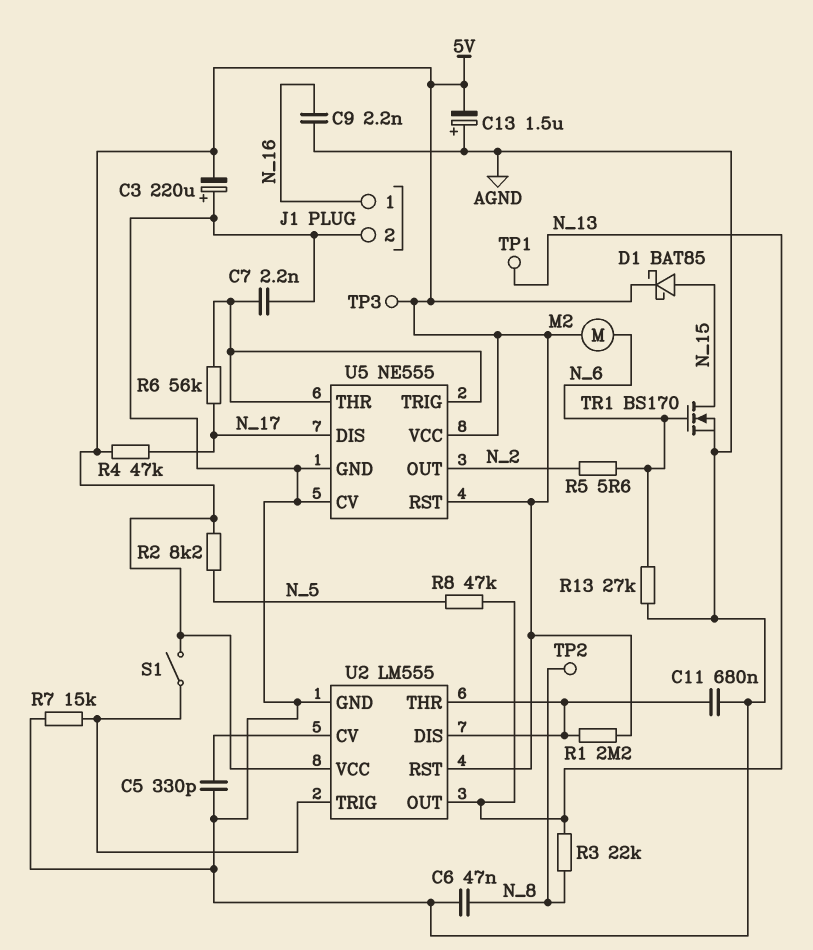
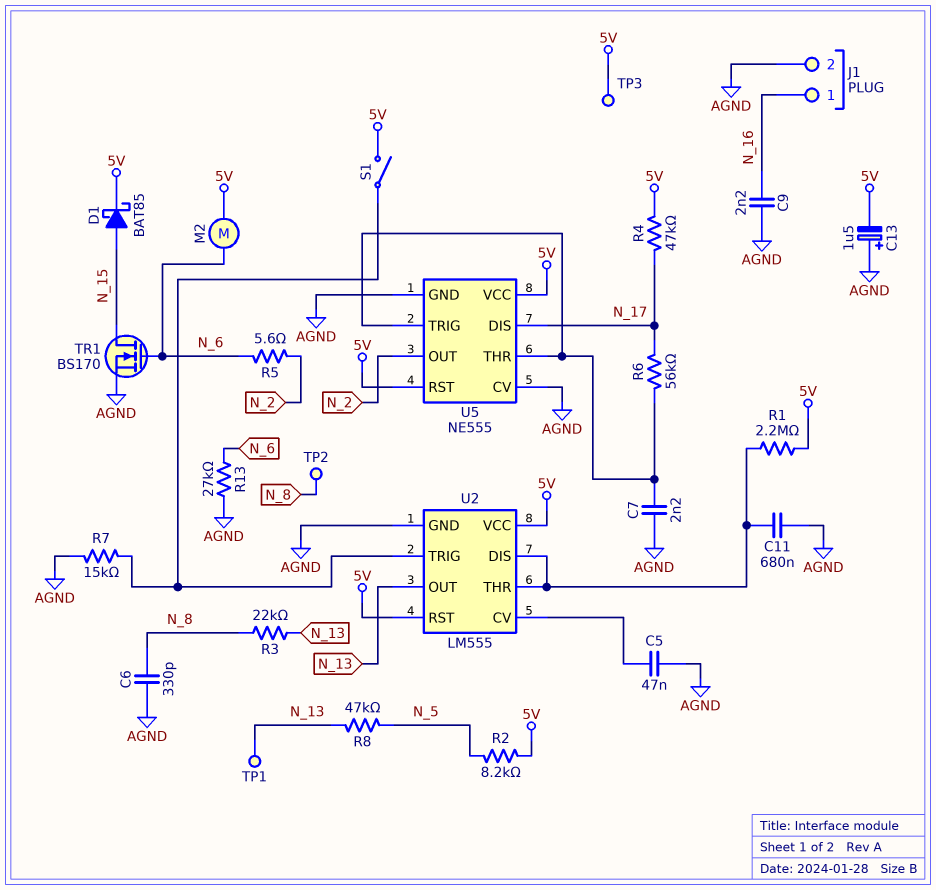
C3: 220uF (plus AGND, minus 5V) -> none
C5: 330pF (AGND, U2/CV) -> 47nF (AGND, U2/CV)
C6: 47nF (AGND, N_8) -> 330pF (AGND, N_8)

